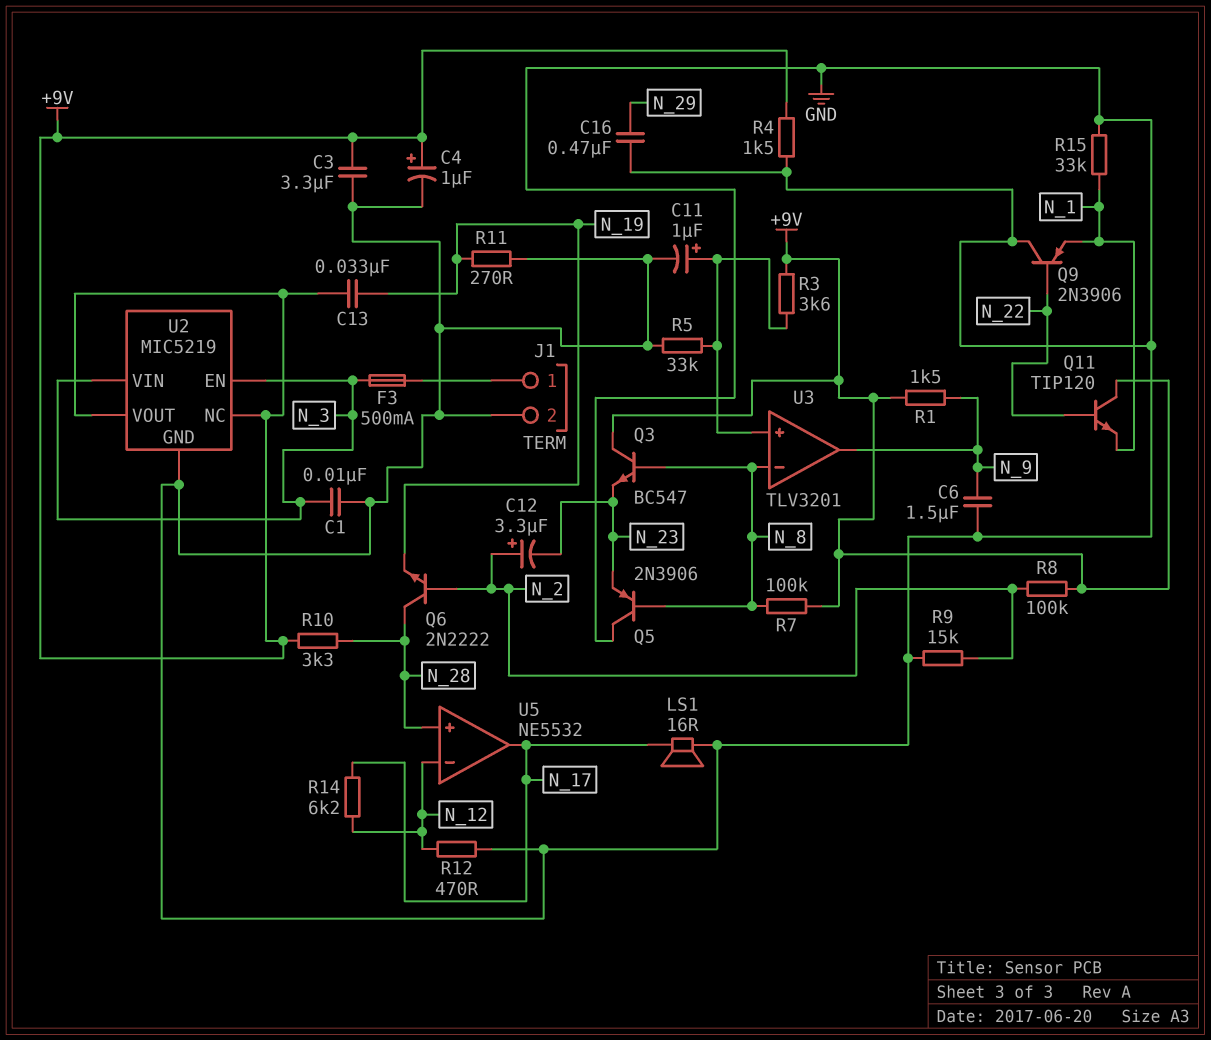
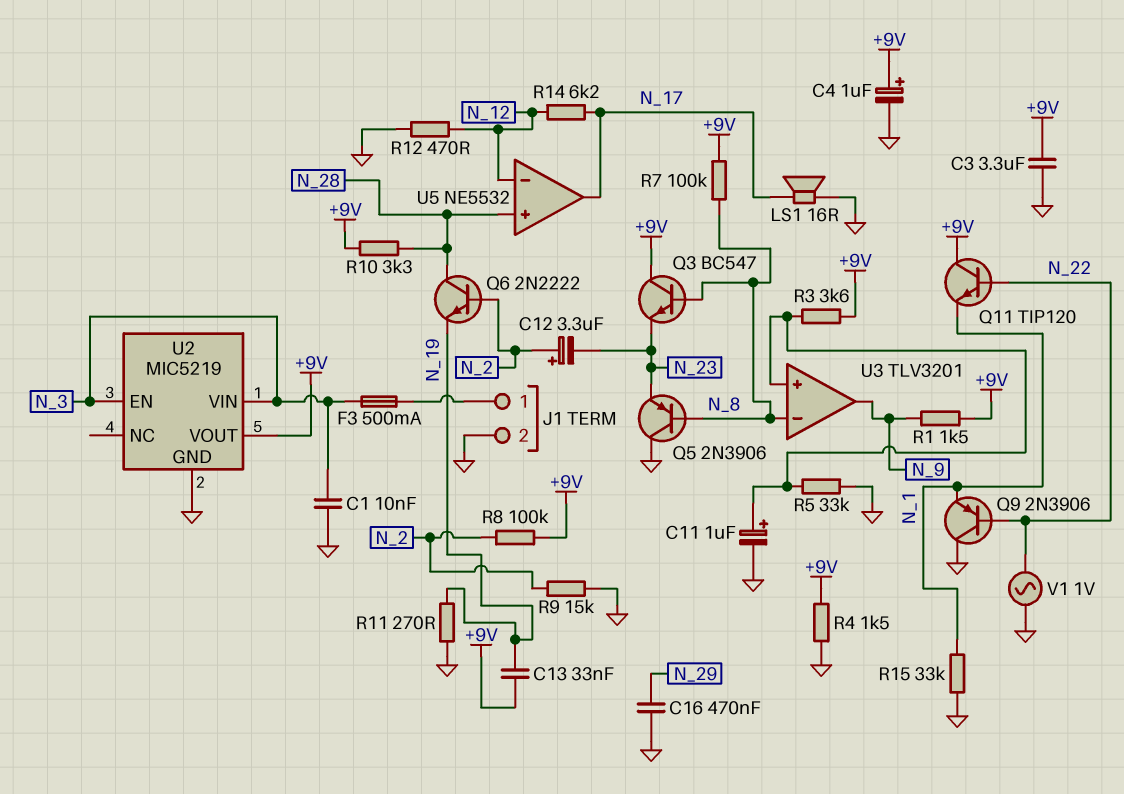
C6: 1.5uF (GND, N_9) -> none
U2 pin NC: +9V -> none
V1: none -> AC 1V (GND, N_22)

